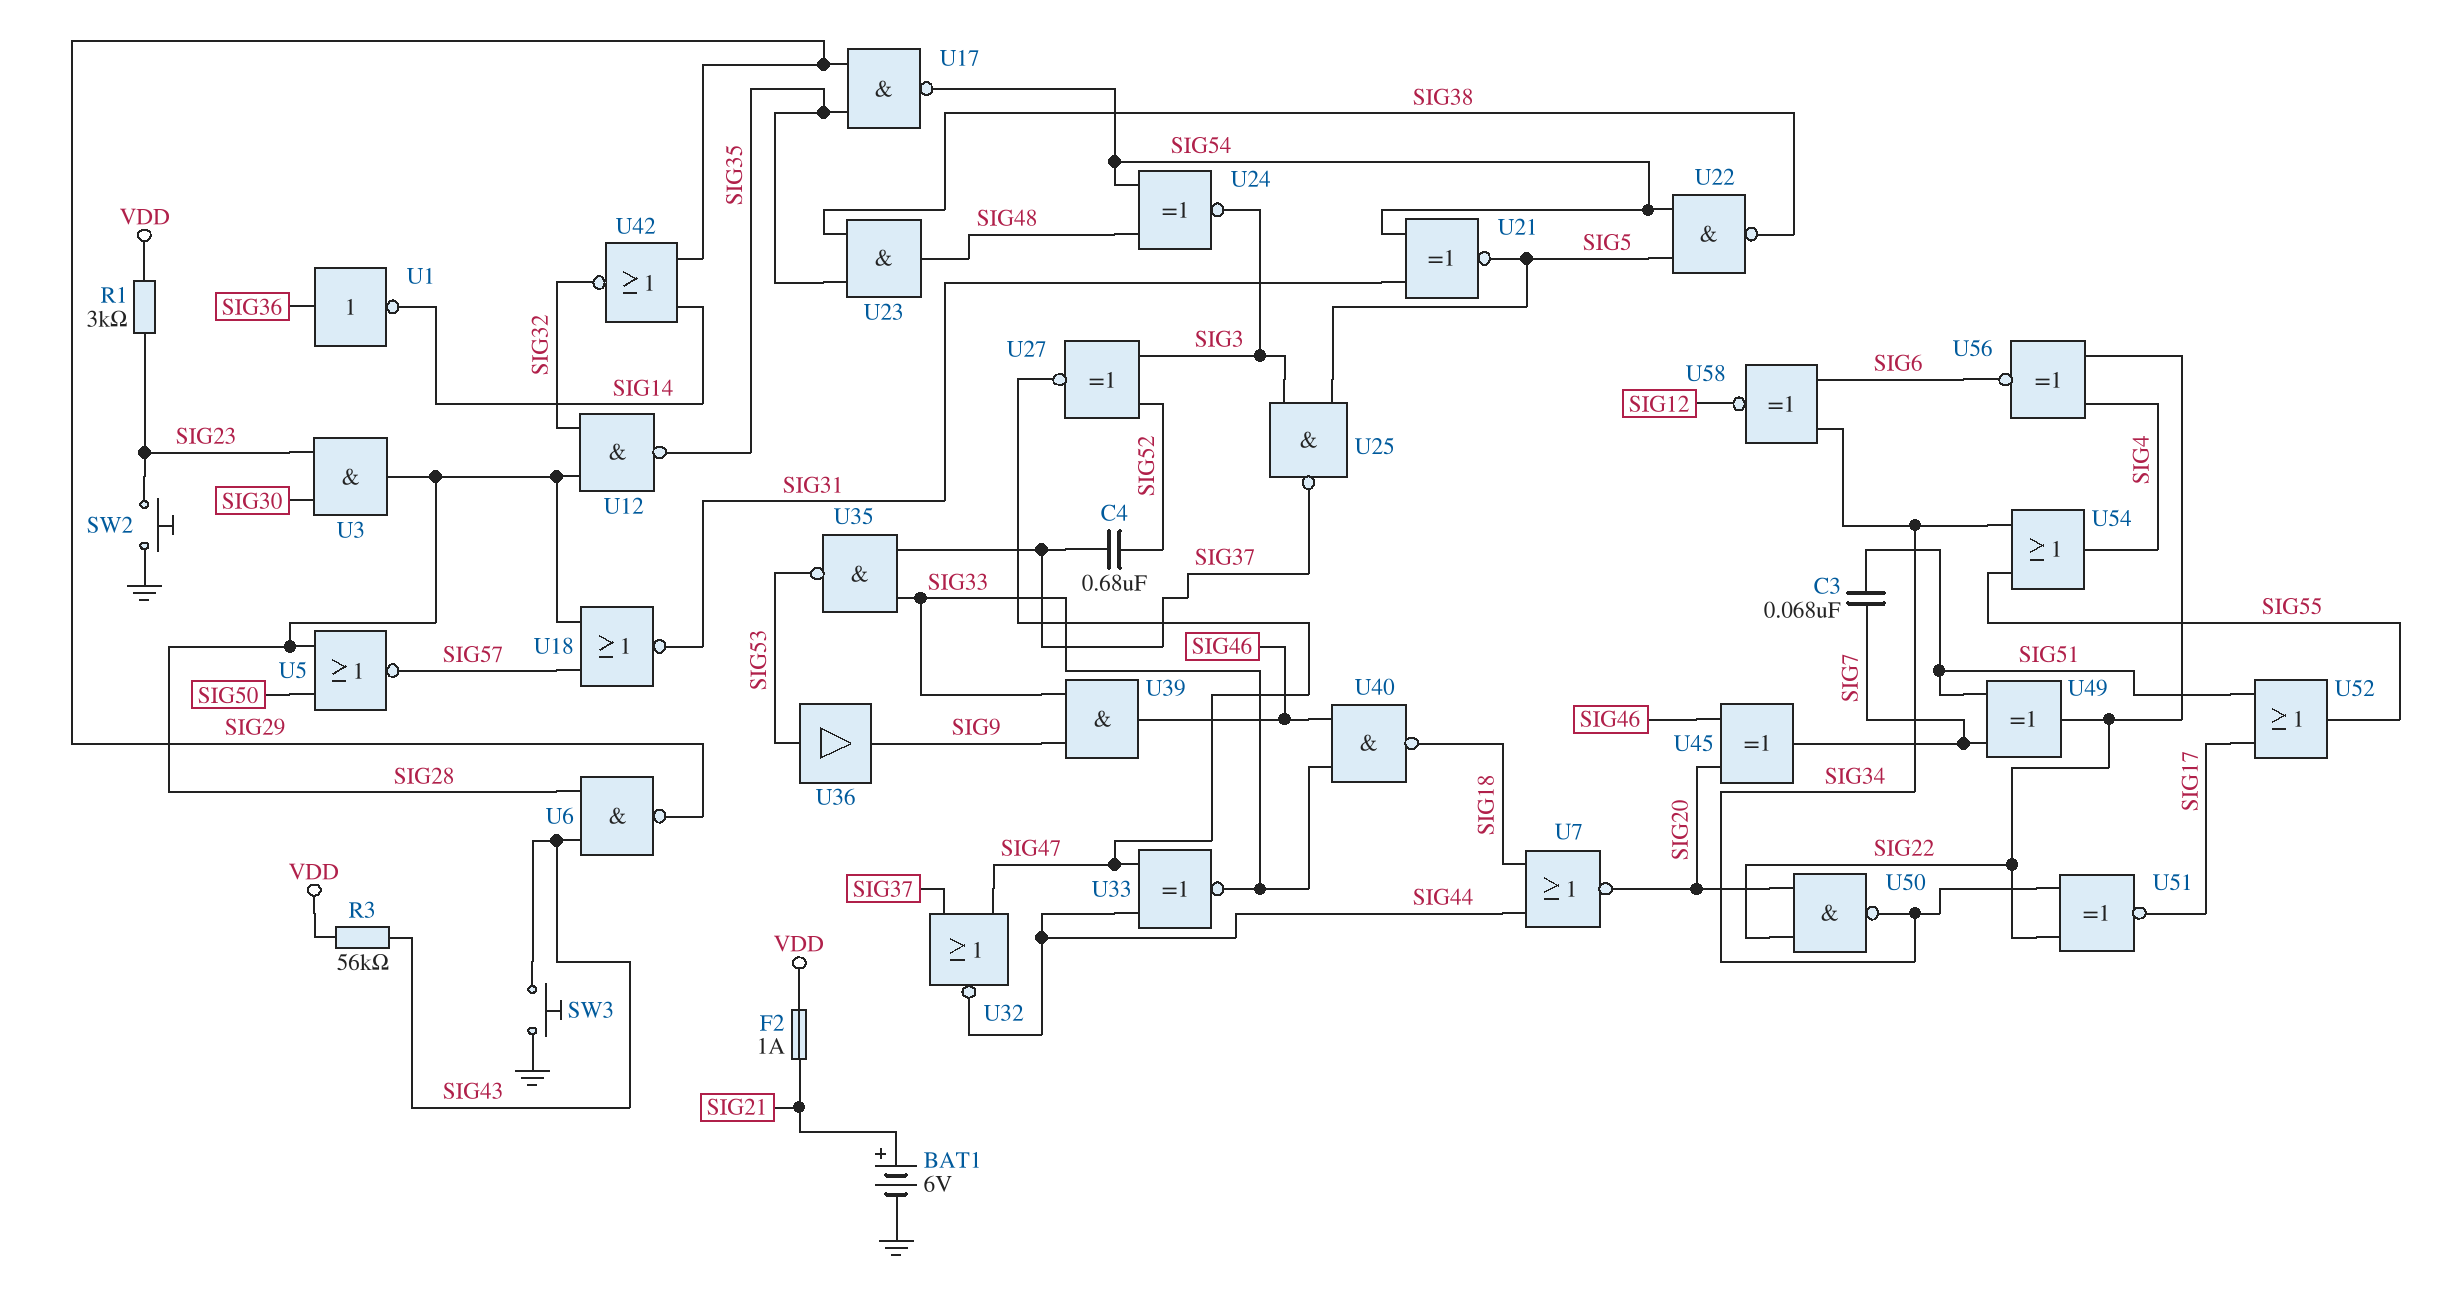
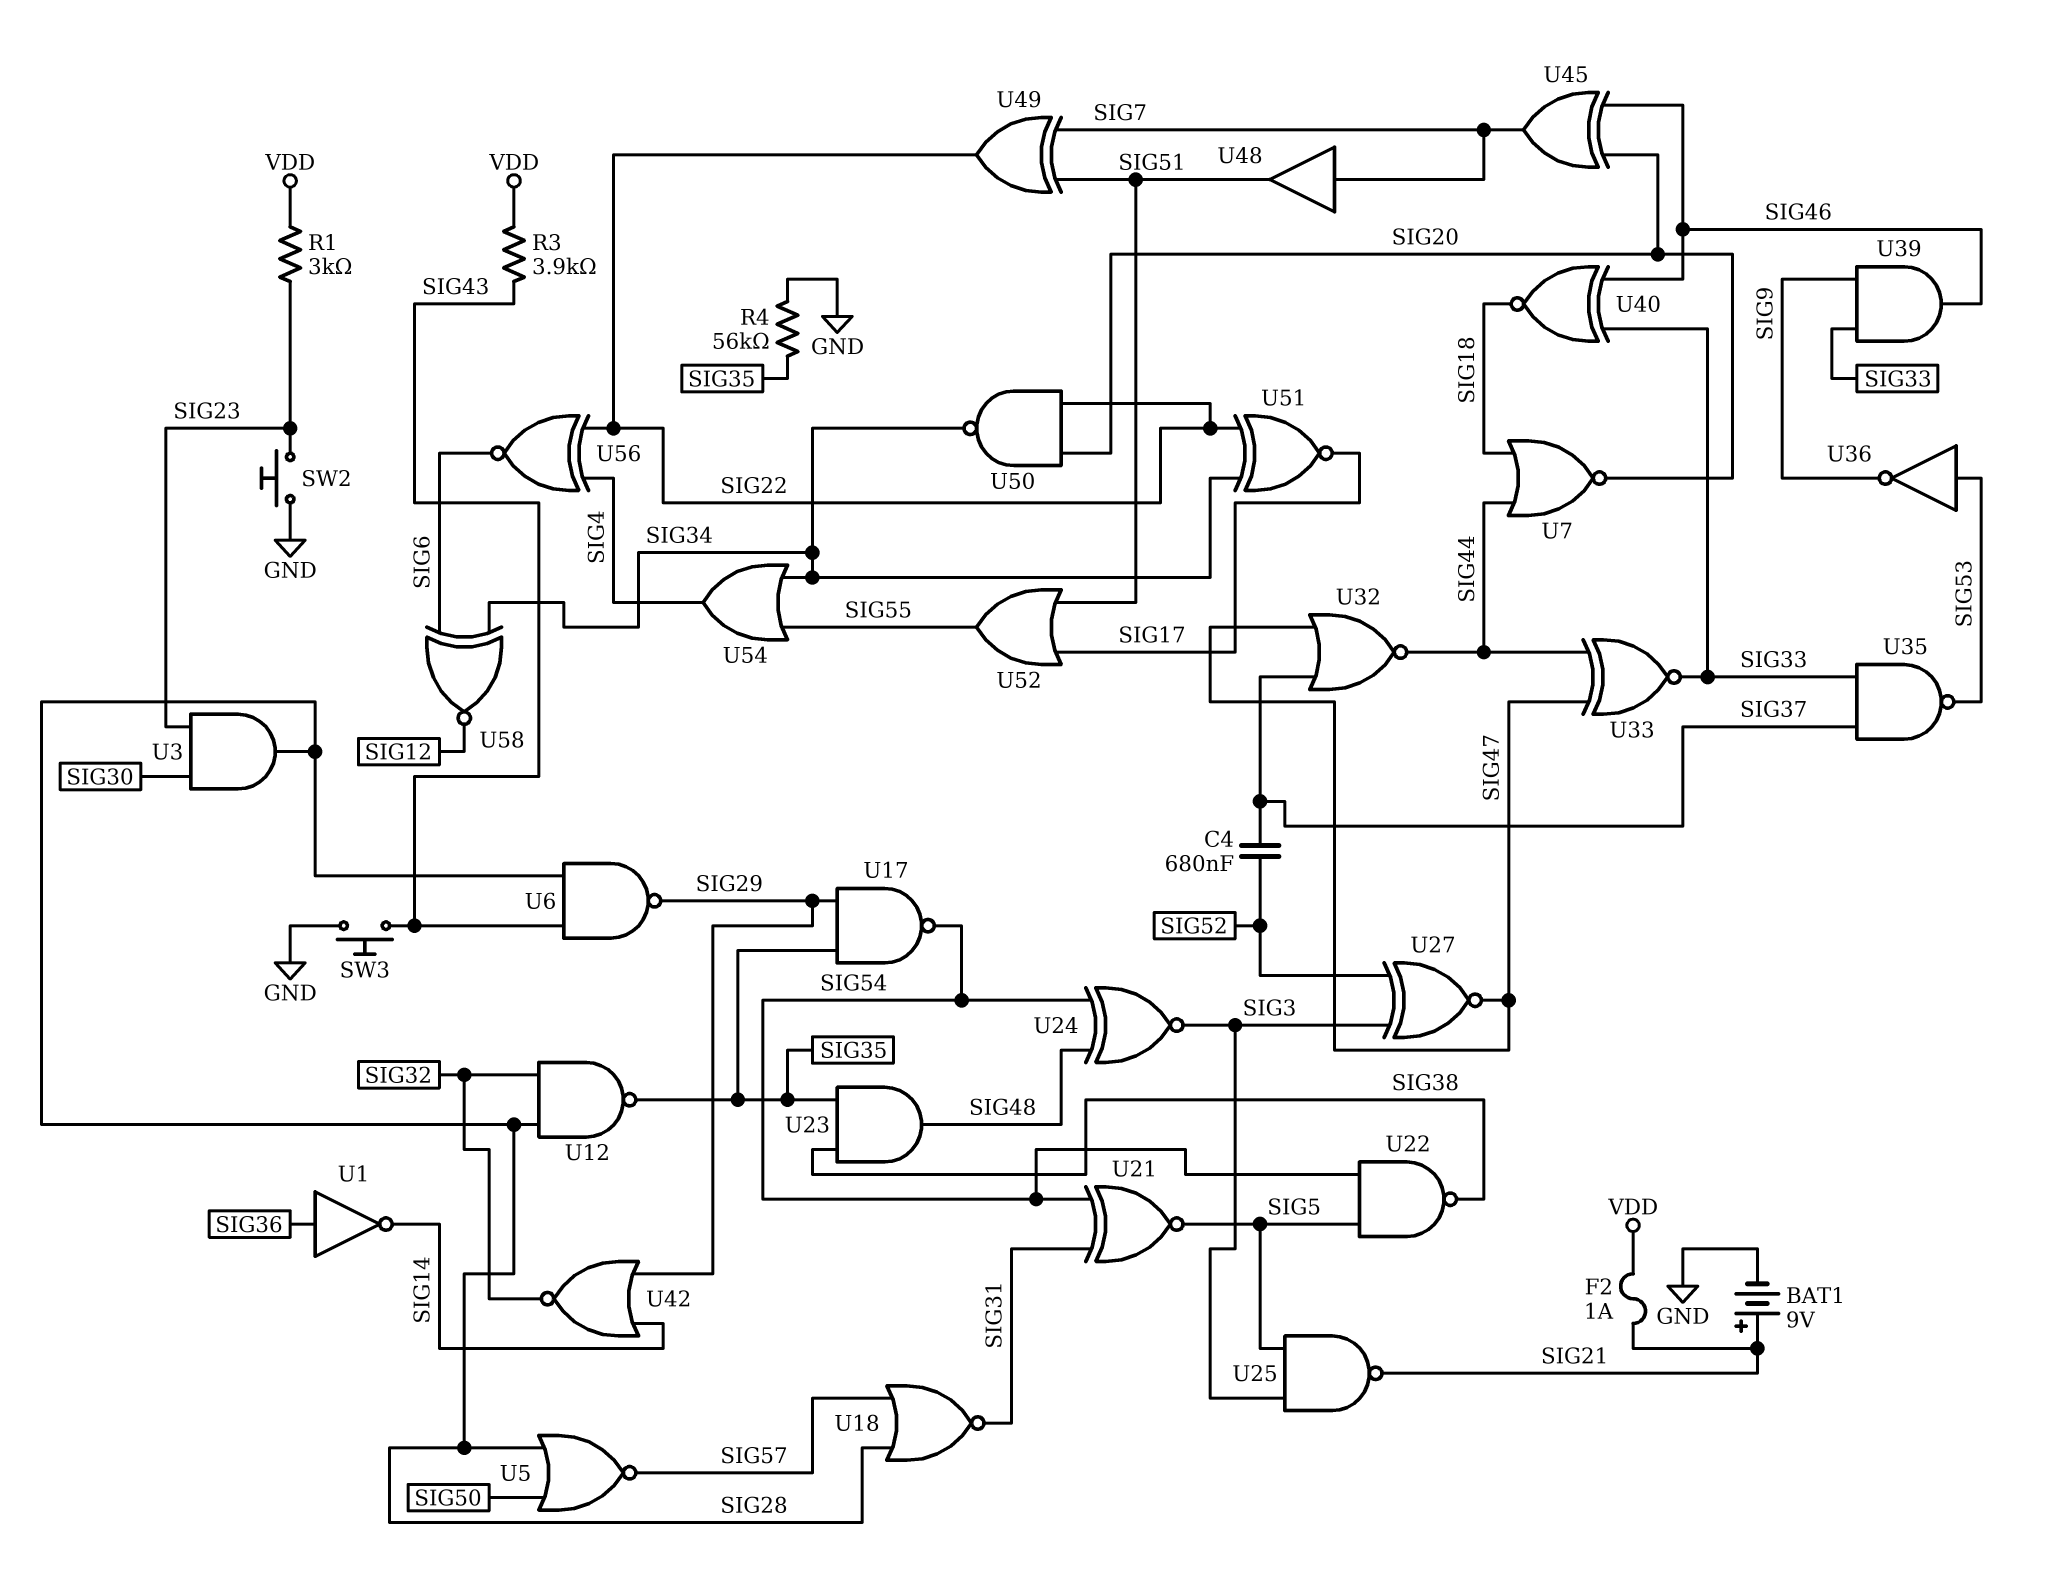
BAT1: 6V (plus SIG21, minus GND) -> 9V (plus SIG21, minus GND)
C3: 68nF (SIG7, SIG51) -> none
R3: 56k (SIG43, VDD) -> 3.9k (SIG43, VDD)
R4: none -> 56k (GND, SIG35)
U25: NAND (in SIG3, in SIG5, out SIG37) -> NAND (in SIG3, in SIG5, out SIG21)
U36: buffer (in SIG53, out SIG9) -> NOT (in SIG53, out SIG9)
U40: NAND (in SIG33, in SIG46, out SIG18) -> XNOR (in SIG33, in SIG46, out SIG18)
U48: none -> buffer (in SIG7, out SIG51)

